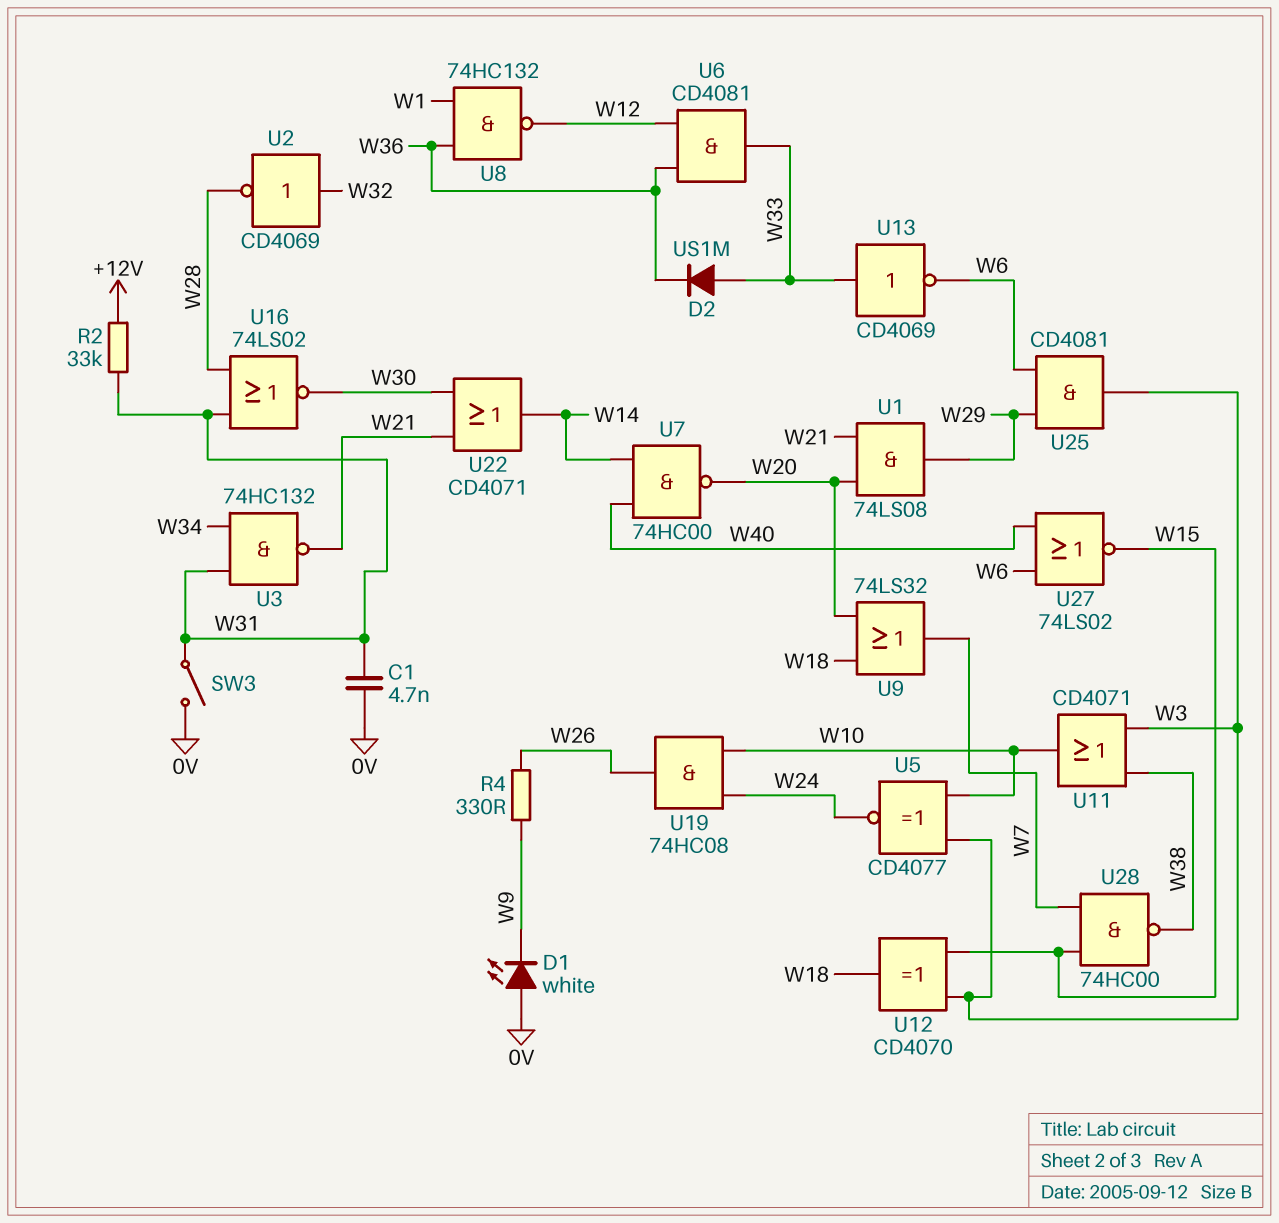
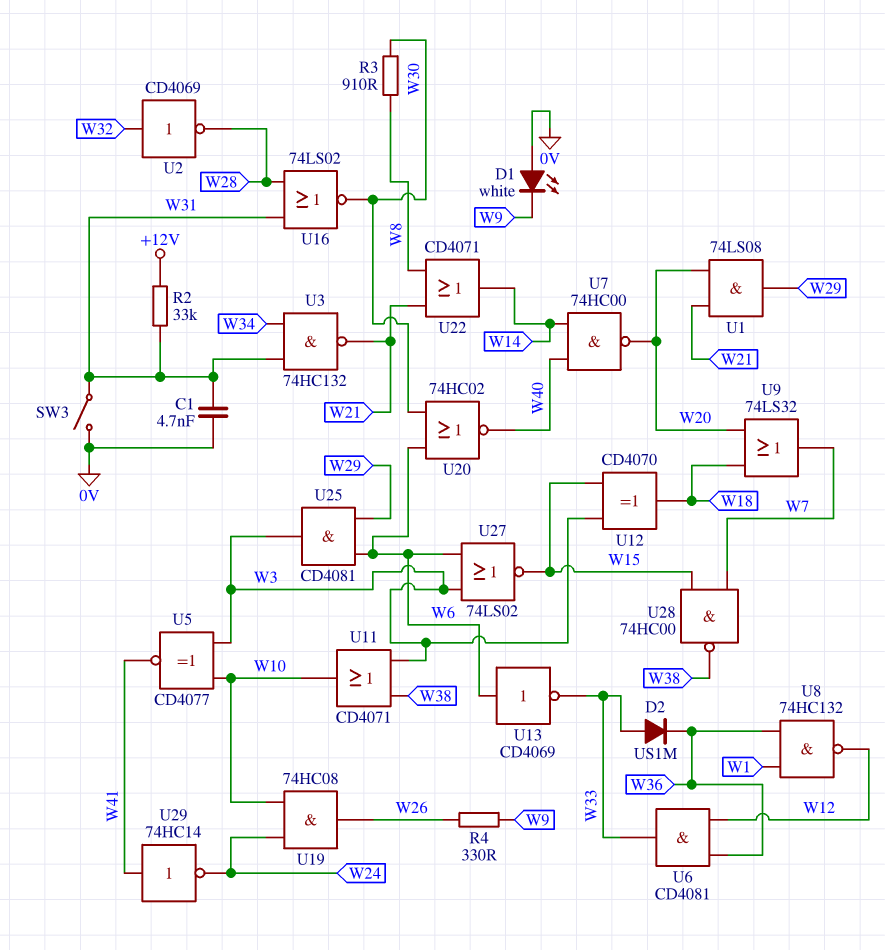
R3: none -> 910 (W8, W30)
U5: XNOR CD4077 (in W3, in W10, out W24) -> XNOR CD4077 (in W3, in W10, out W41)
U13: NOT CD4069 (in W33, out W6) -> NOT CD4069 (in W6, out W33)
U20: none -> NOR 74HC02 (in W6, in W30, out W40)
U22: OR CD4071 (in W21, in W30, out W14) -> OR CD4071 (in W8, in W21, out W14)
U27: NOR 74LS02 (in W6, in W40, out W15) -> NOR 74LS02 (in W3, in W6, out W15)
U29: none -> NOT 74HC14 (in W41, out W24)

